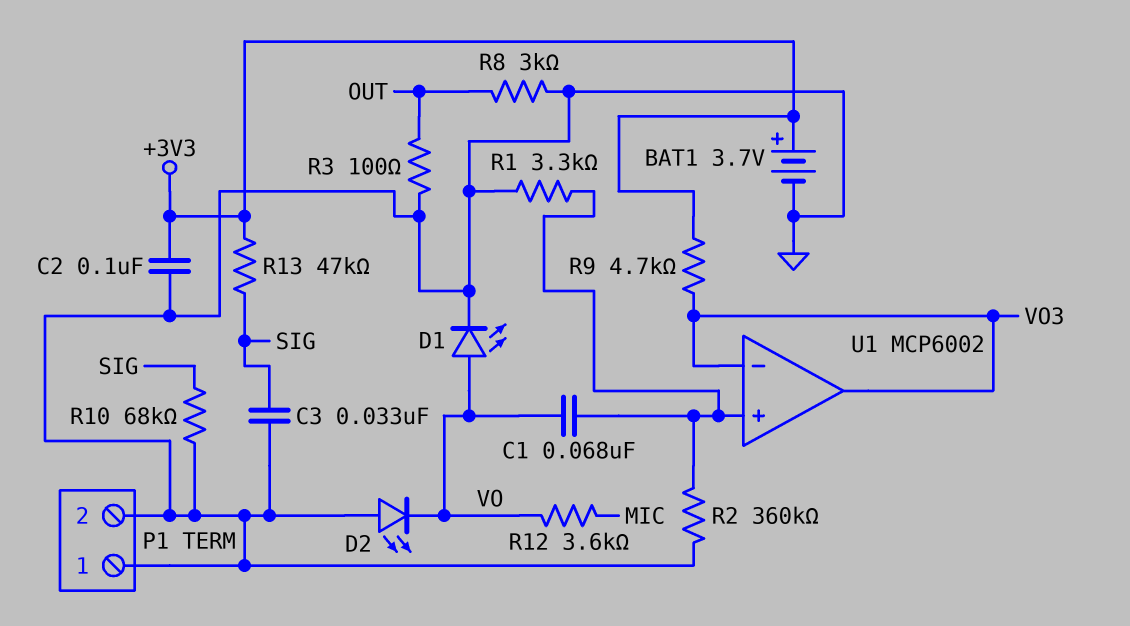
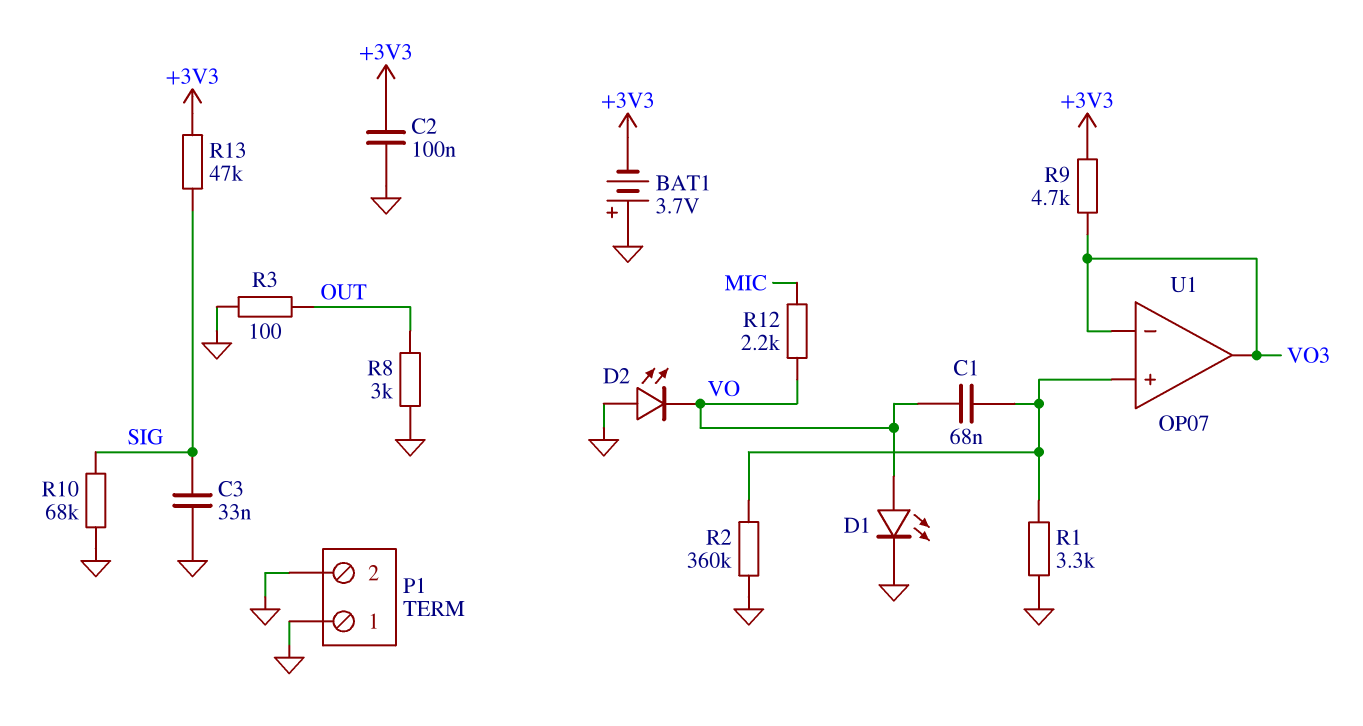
BAT1: 3.7V (plus +3V3, minus GND) -> 3.7V (plus GND, minus +3V3)
R12: 3.6k (MIC, VO) -> 2.2k (MIC, VO)
U1: MCP6002 -> OP07

